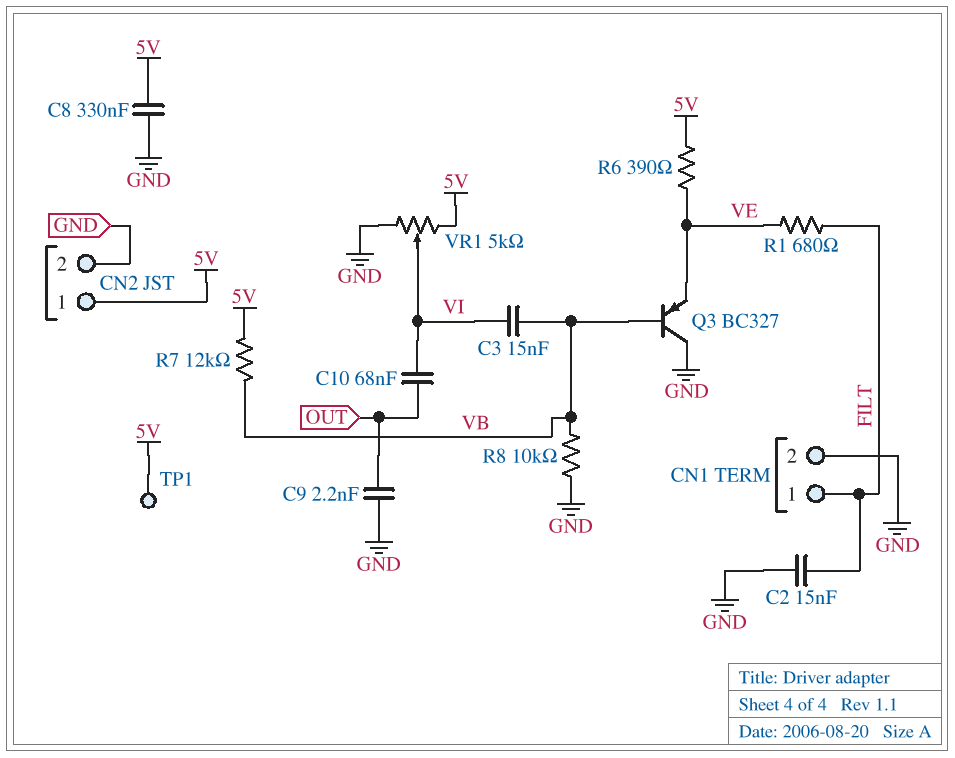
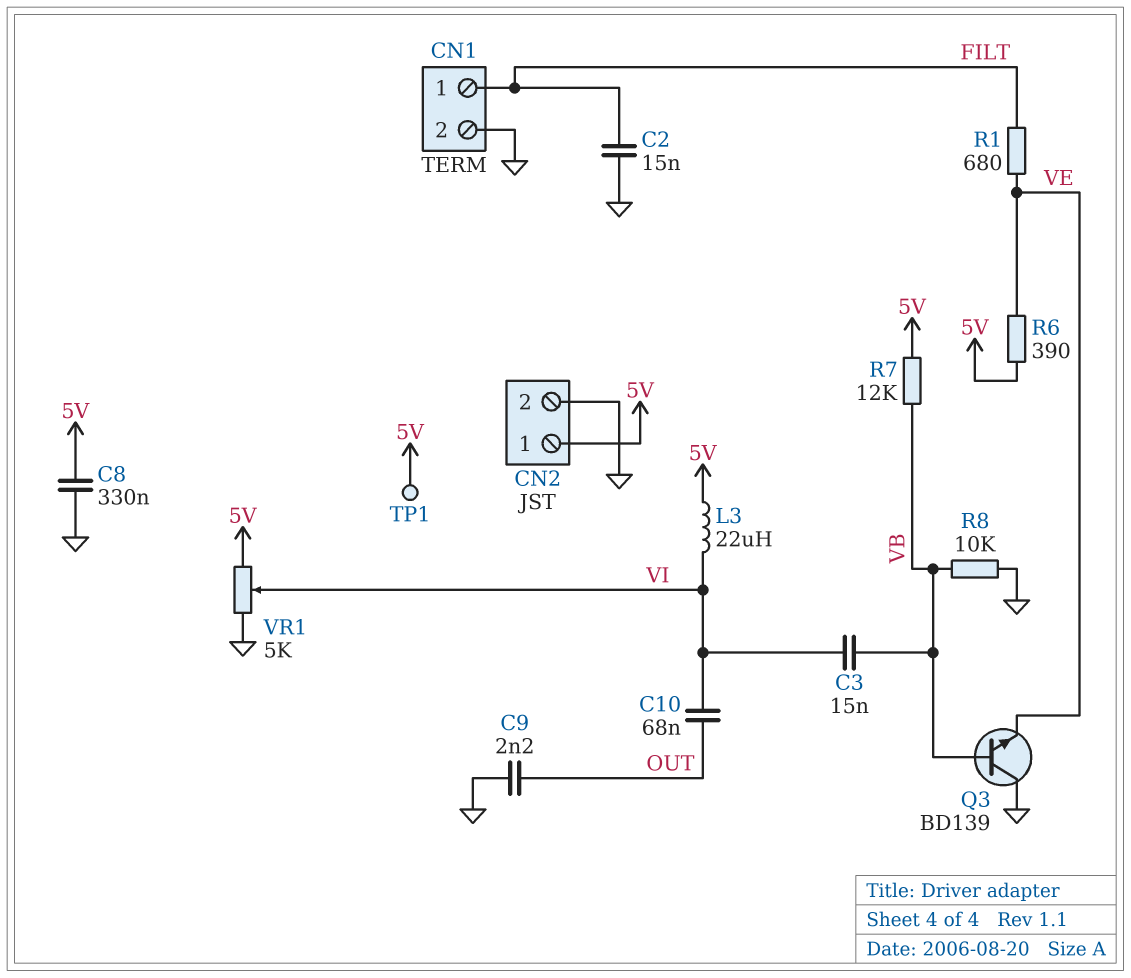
L3: none -> 22uH (5V, VI)
Q3: PNP BC327 (B VB, C GND, E VE) -> NPN BD139 (B VB, C GND, E VE)

